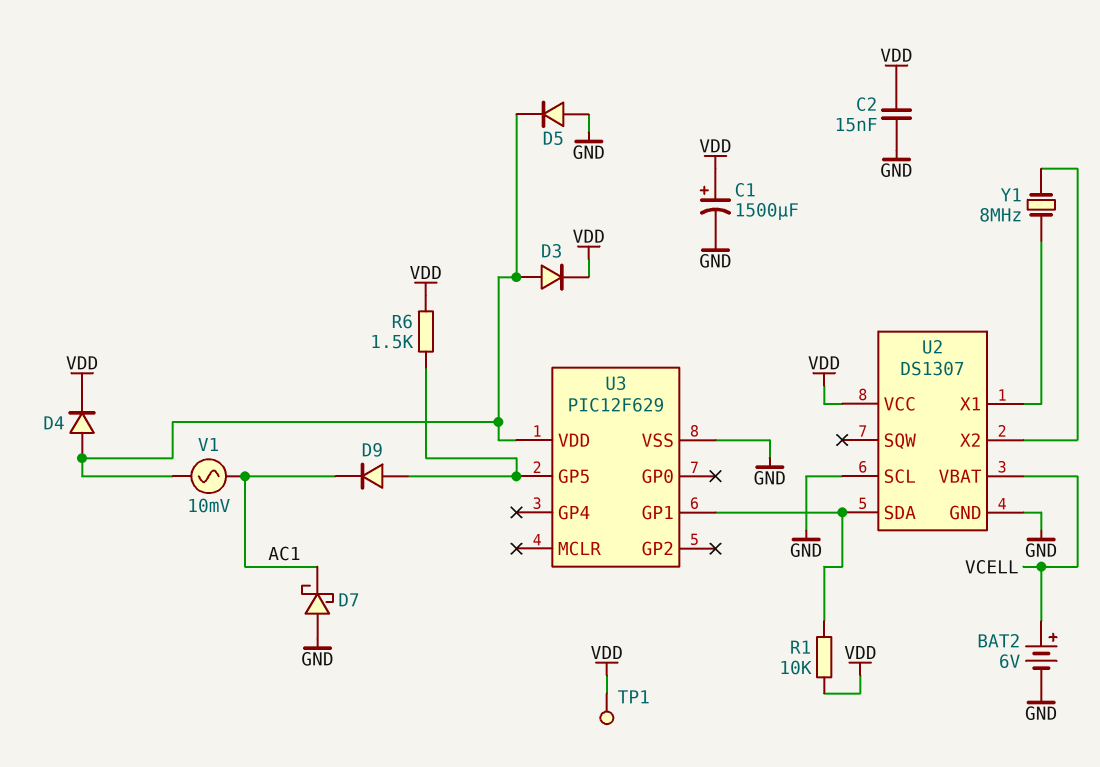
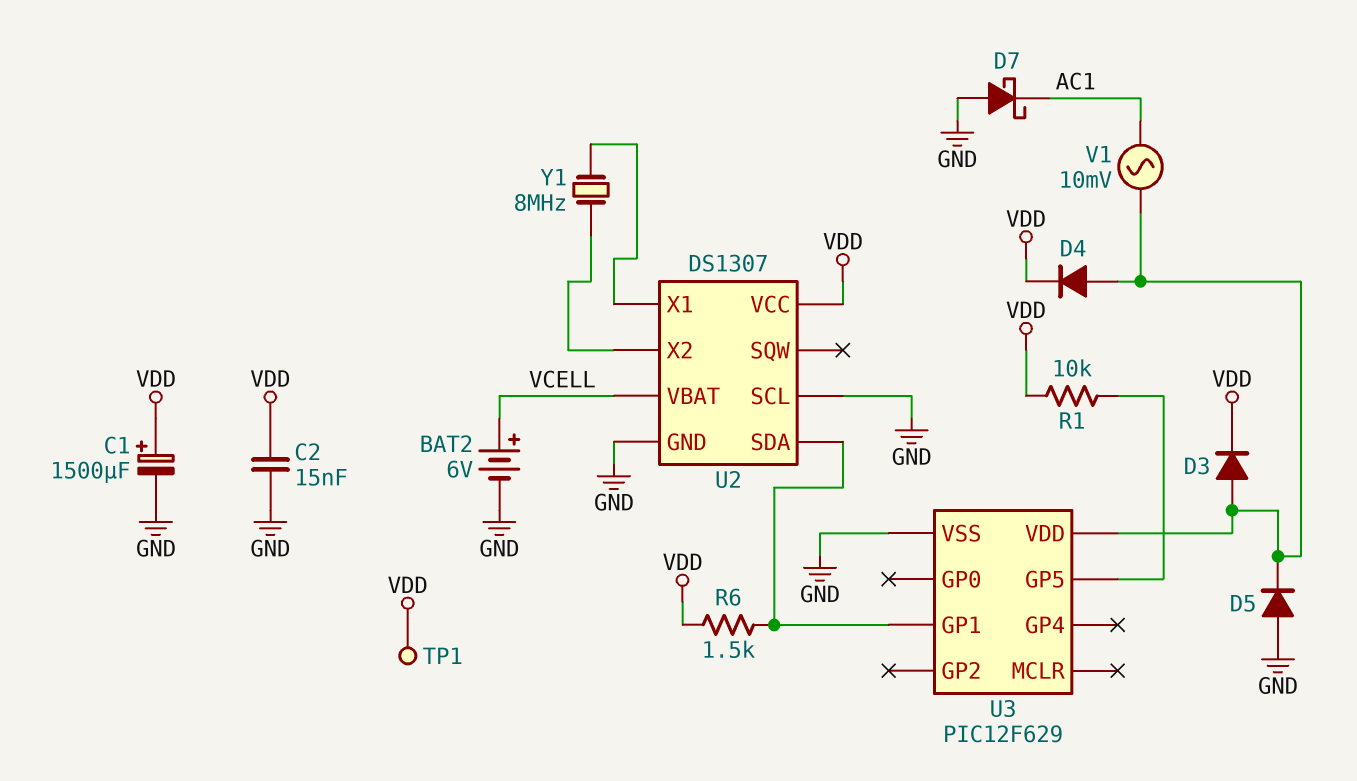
D9: diode (A U3/GP5, K AC1) -> none
R1: 10k (U2/SDA, VDD) -> 10k (U3/GP5, VDD)
R6: 1.5k (U3/GP5, VDD) -> 1.5k (U2/SDA, VDD)

